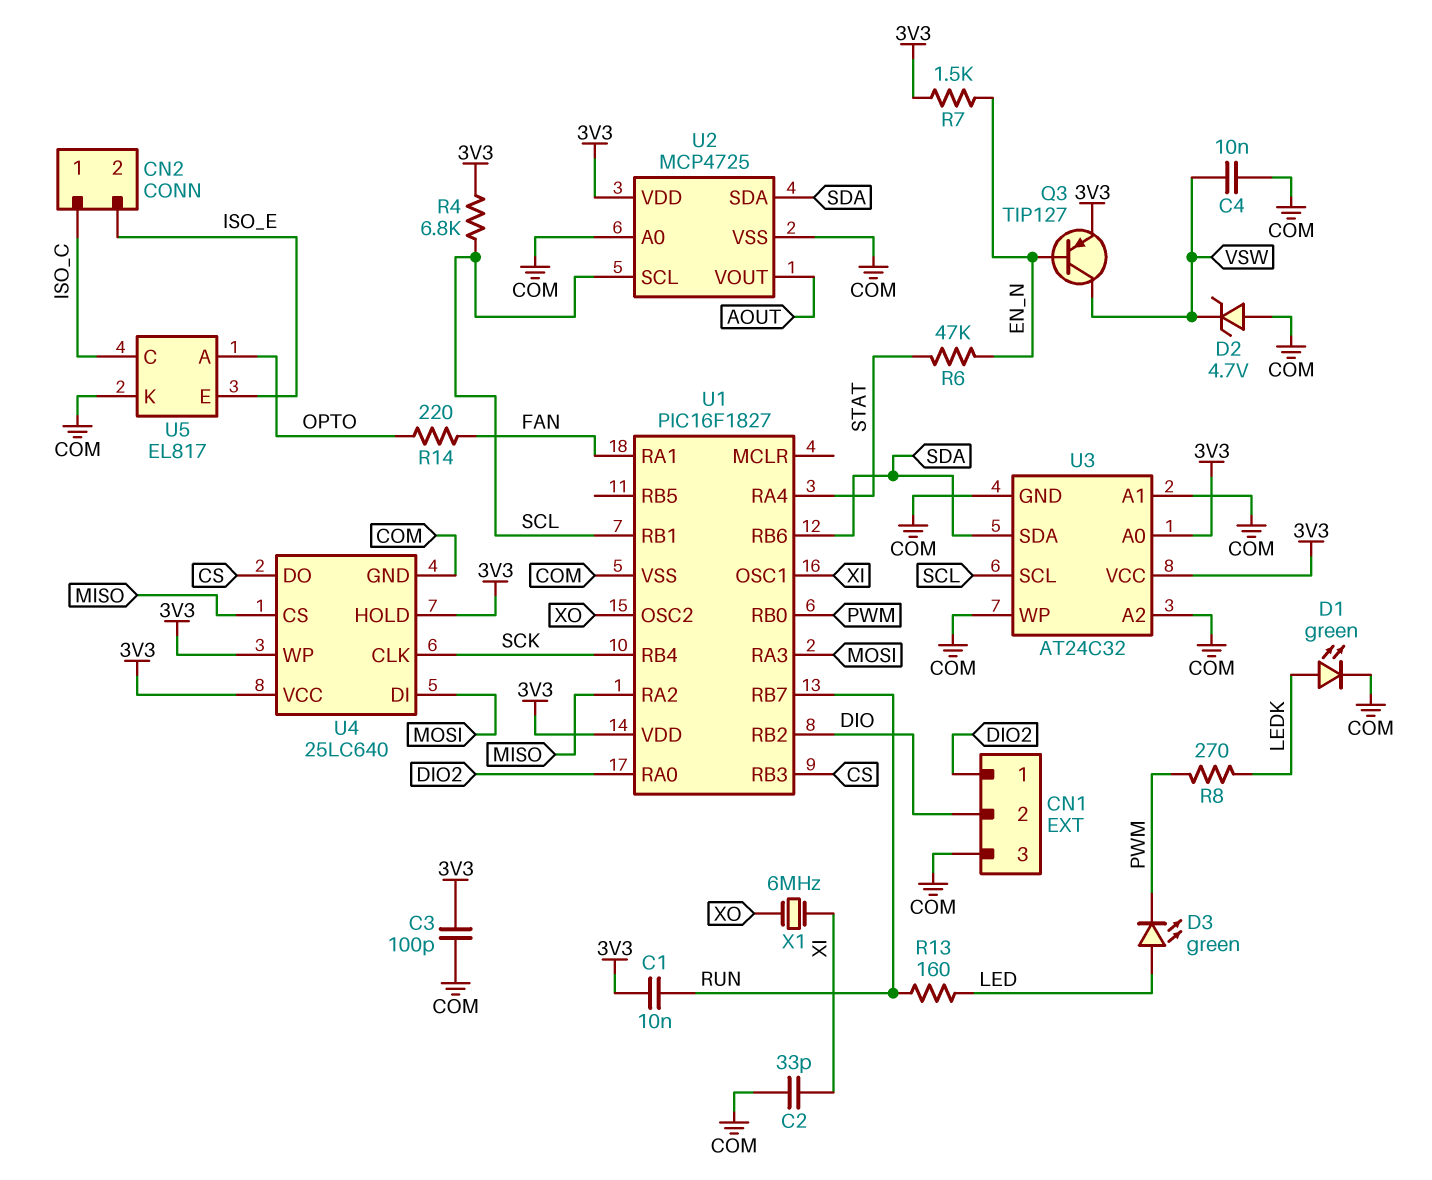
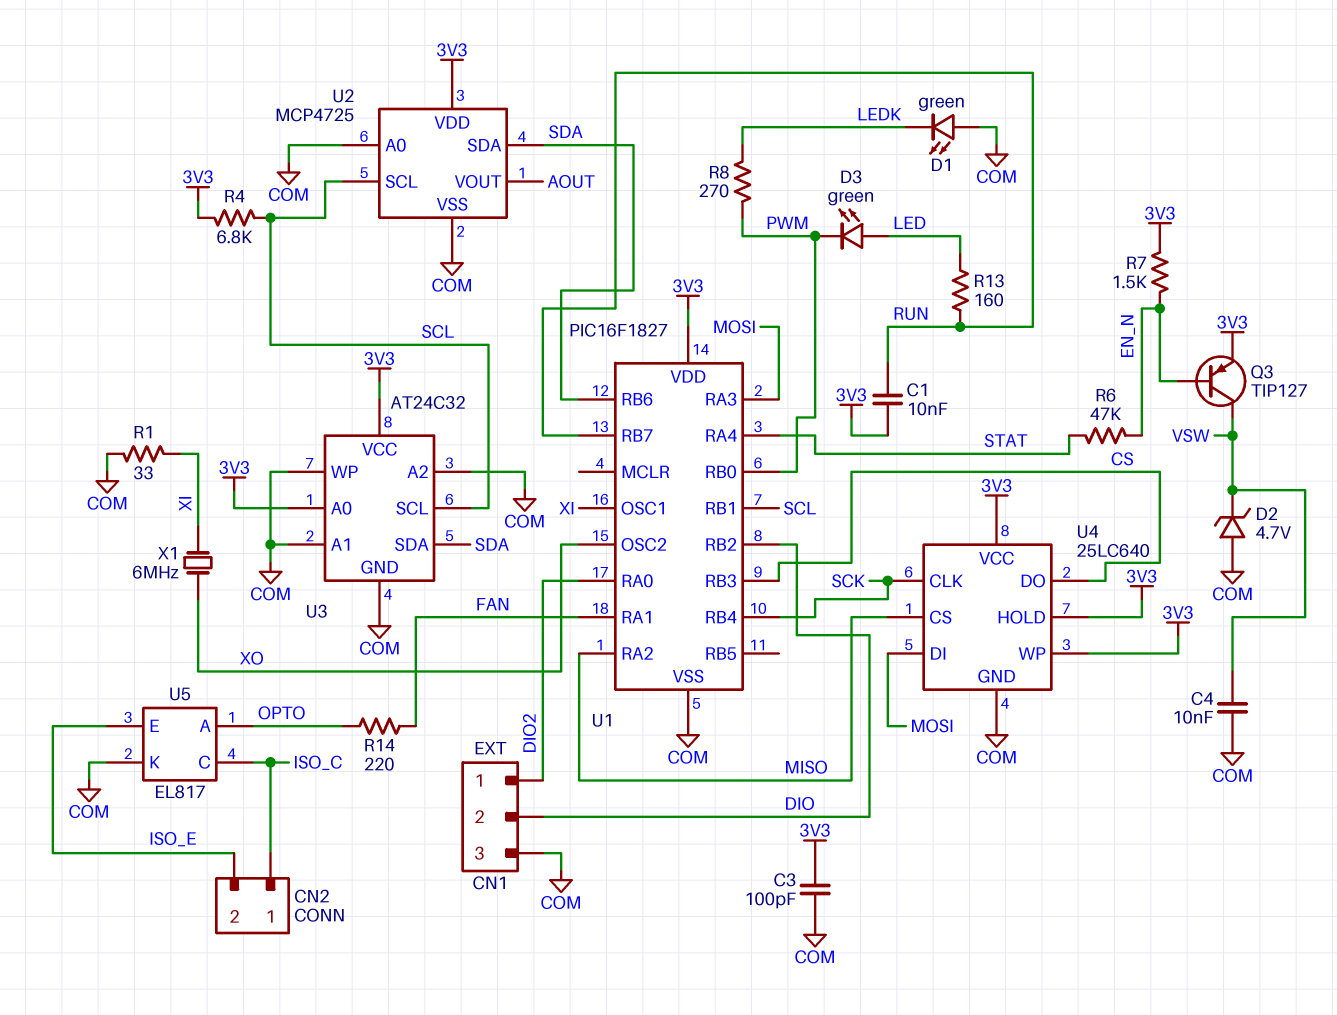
C2: 33pF (COM, XI) -> none
D1: LED green (A LEDK, K COM) -> LED green (A COM, K LEDK)
R1: none -> 33 (COM, XI)

